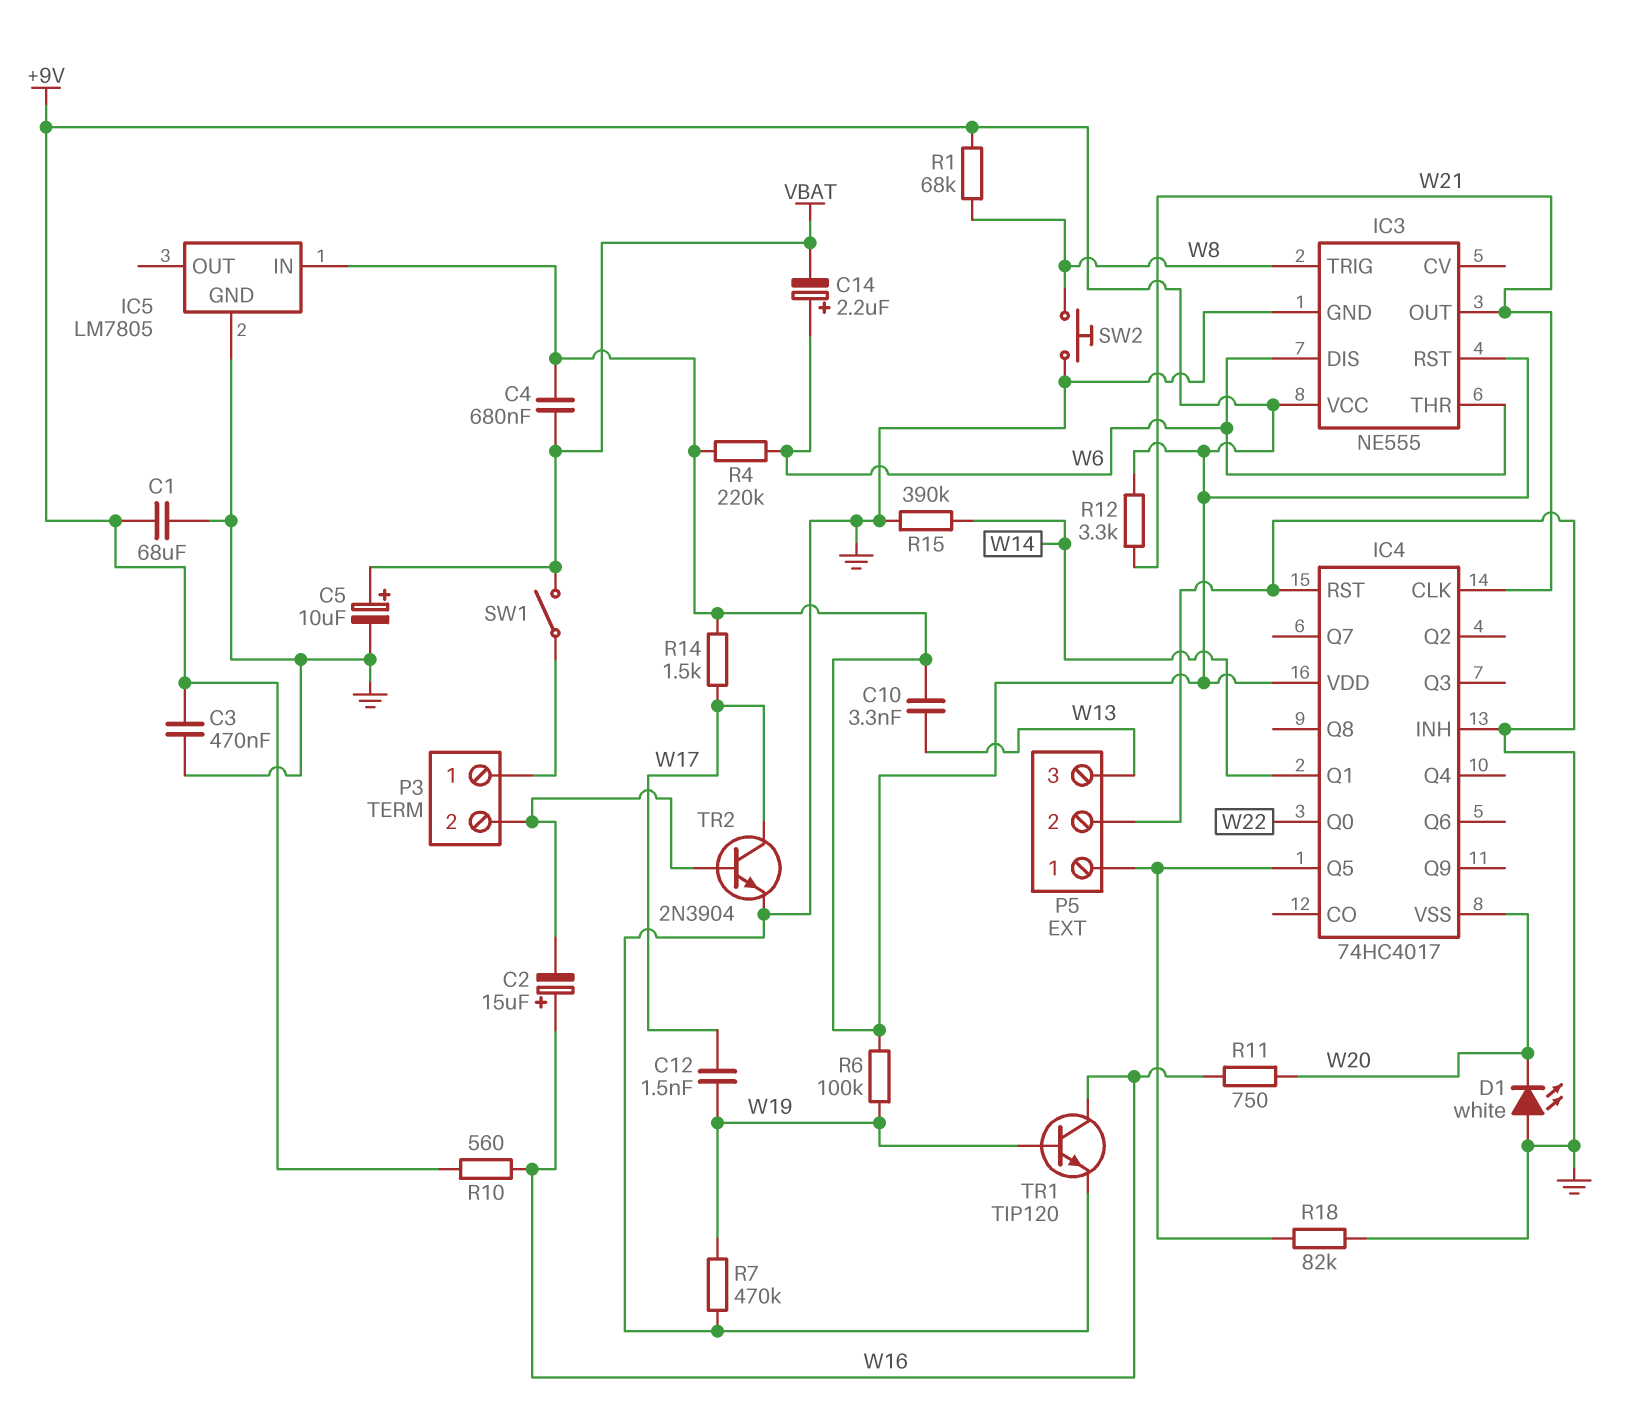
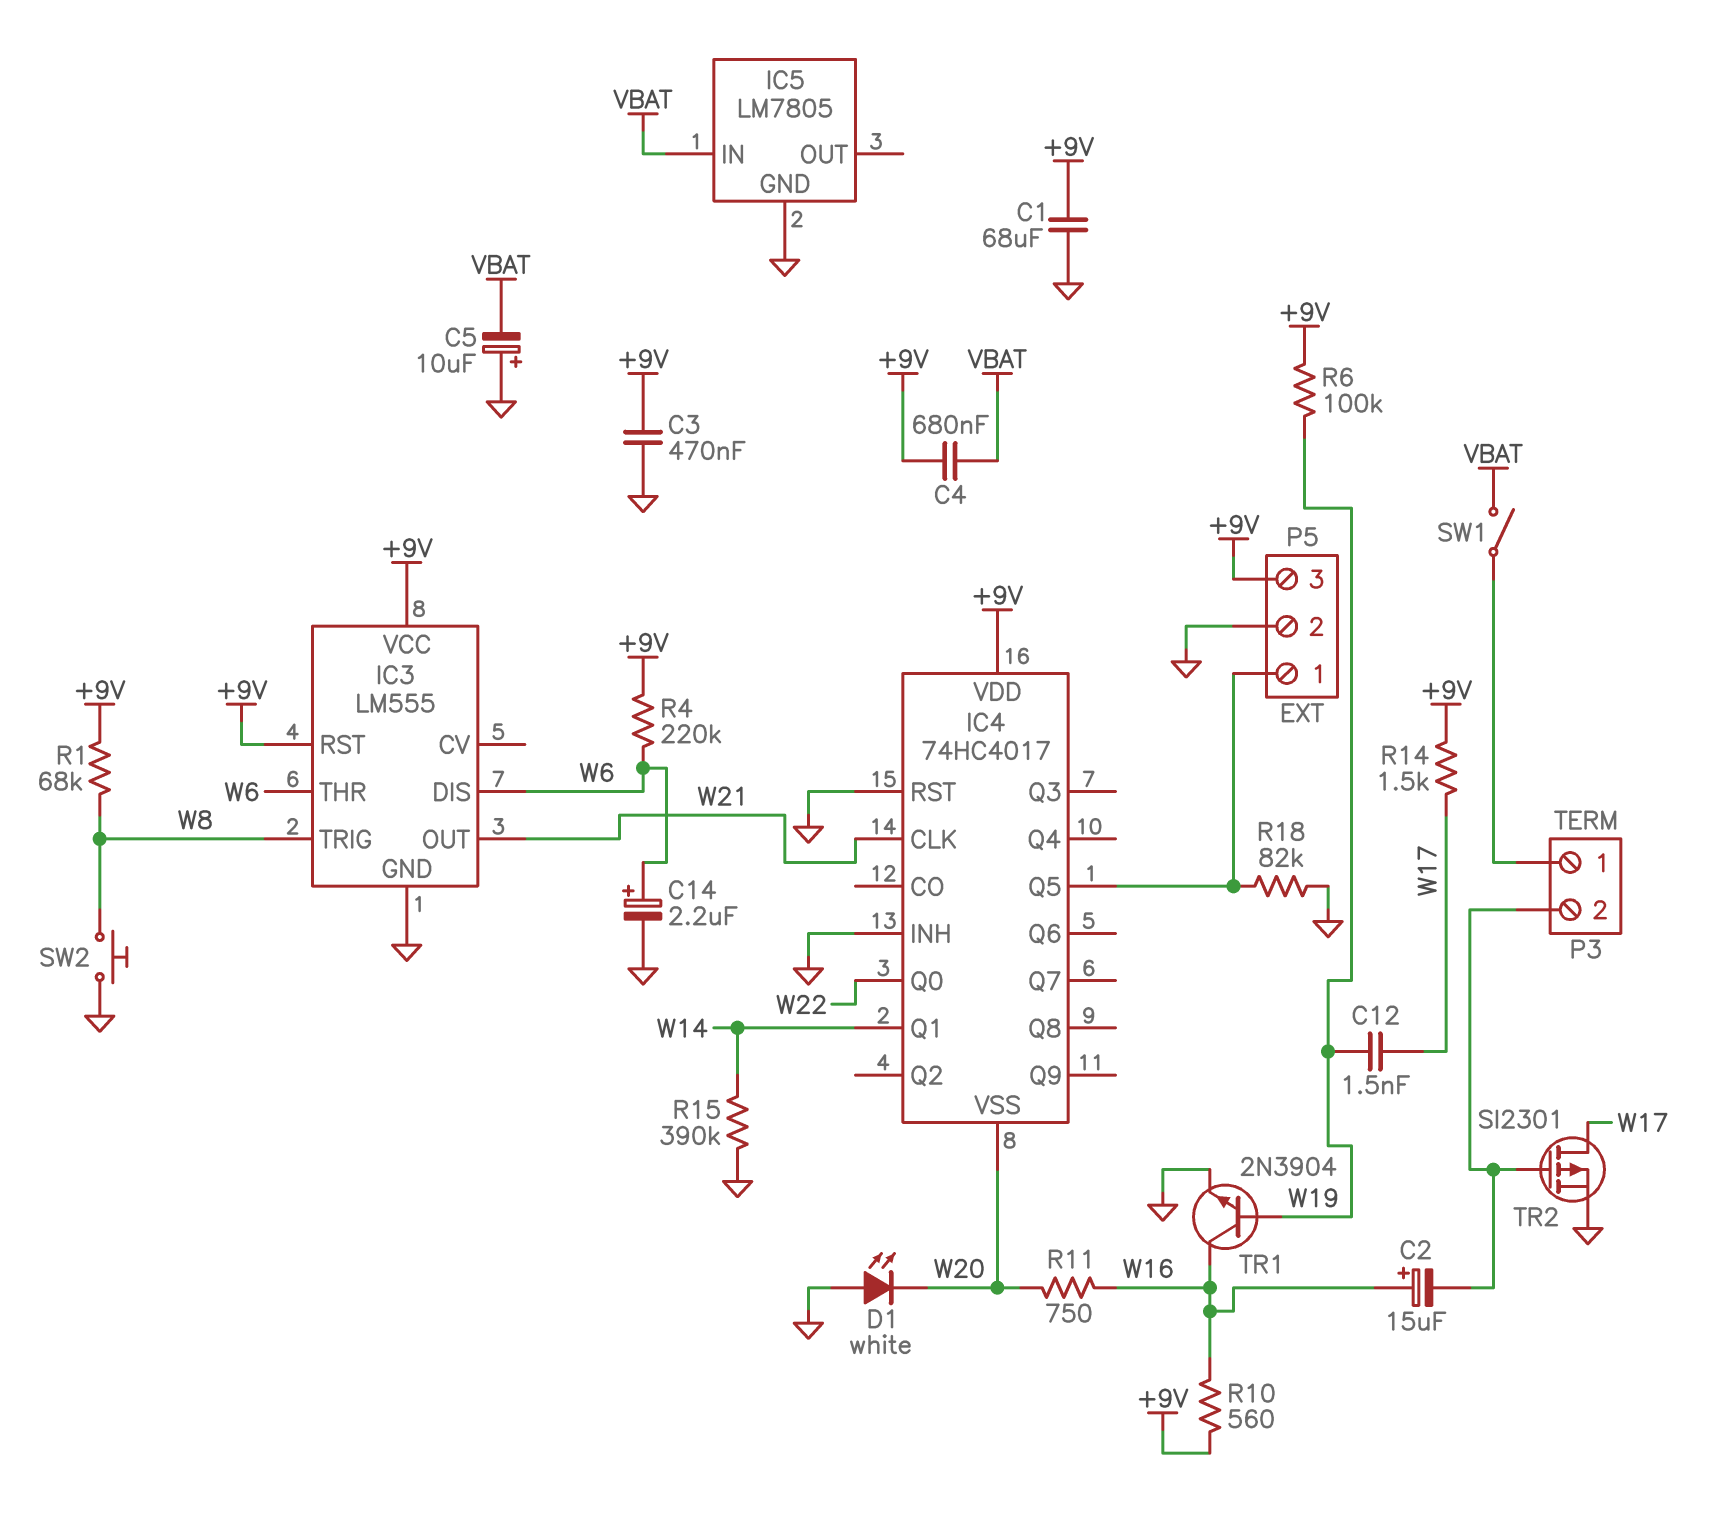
C5: 10uF (plus VBAT, minus GND) -> 10uF (plus GND, minus VBAT)
C10: 3.3nF (+9V, W13) -> none
C14: 2.2uF (plus W6, minus VBAT) -> 2.2uF (plus W6, minus GND)
IC3: NE555 -> LM555
IC5 pin IN: +9V -> VBAT
P5 pin 3: W13 -> +9V
R7: 470k (GND, W19) -> none
R12: 3.3k (+9V, W21) -> none
TR1: NPN TIP120 (B W19, C W16, E GND) -> NPN 2N3904 (B W19, C W16, E GND)
TR2: NPN 2N3904 (B P3/2, C W17, E GND) -> PMOS SI2301 (G P3/2, D W17, S GND)

